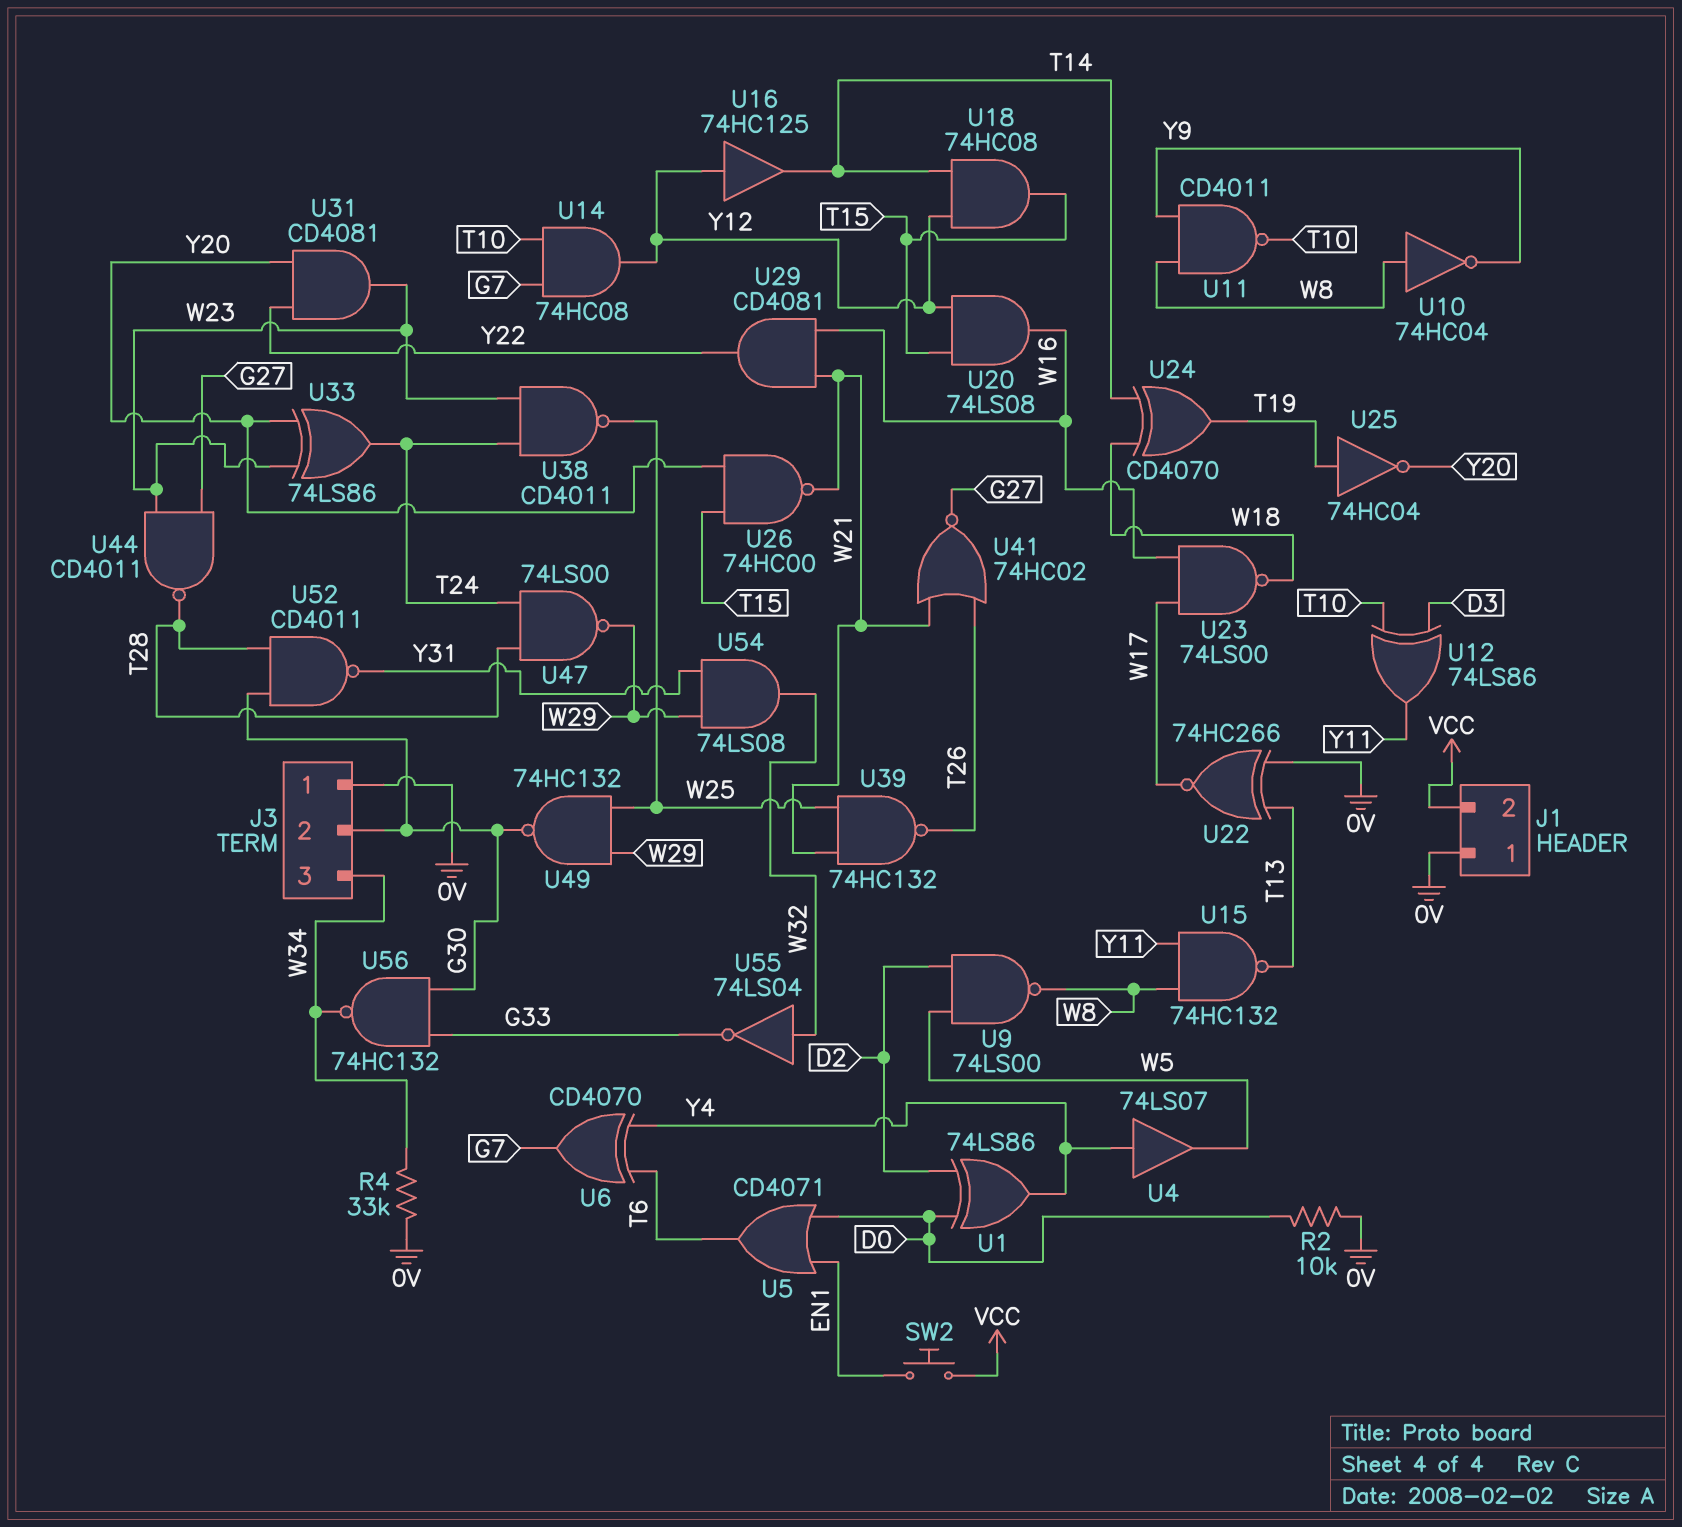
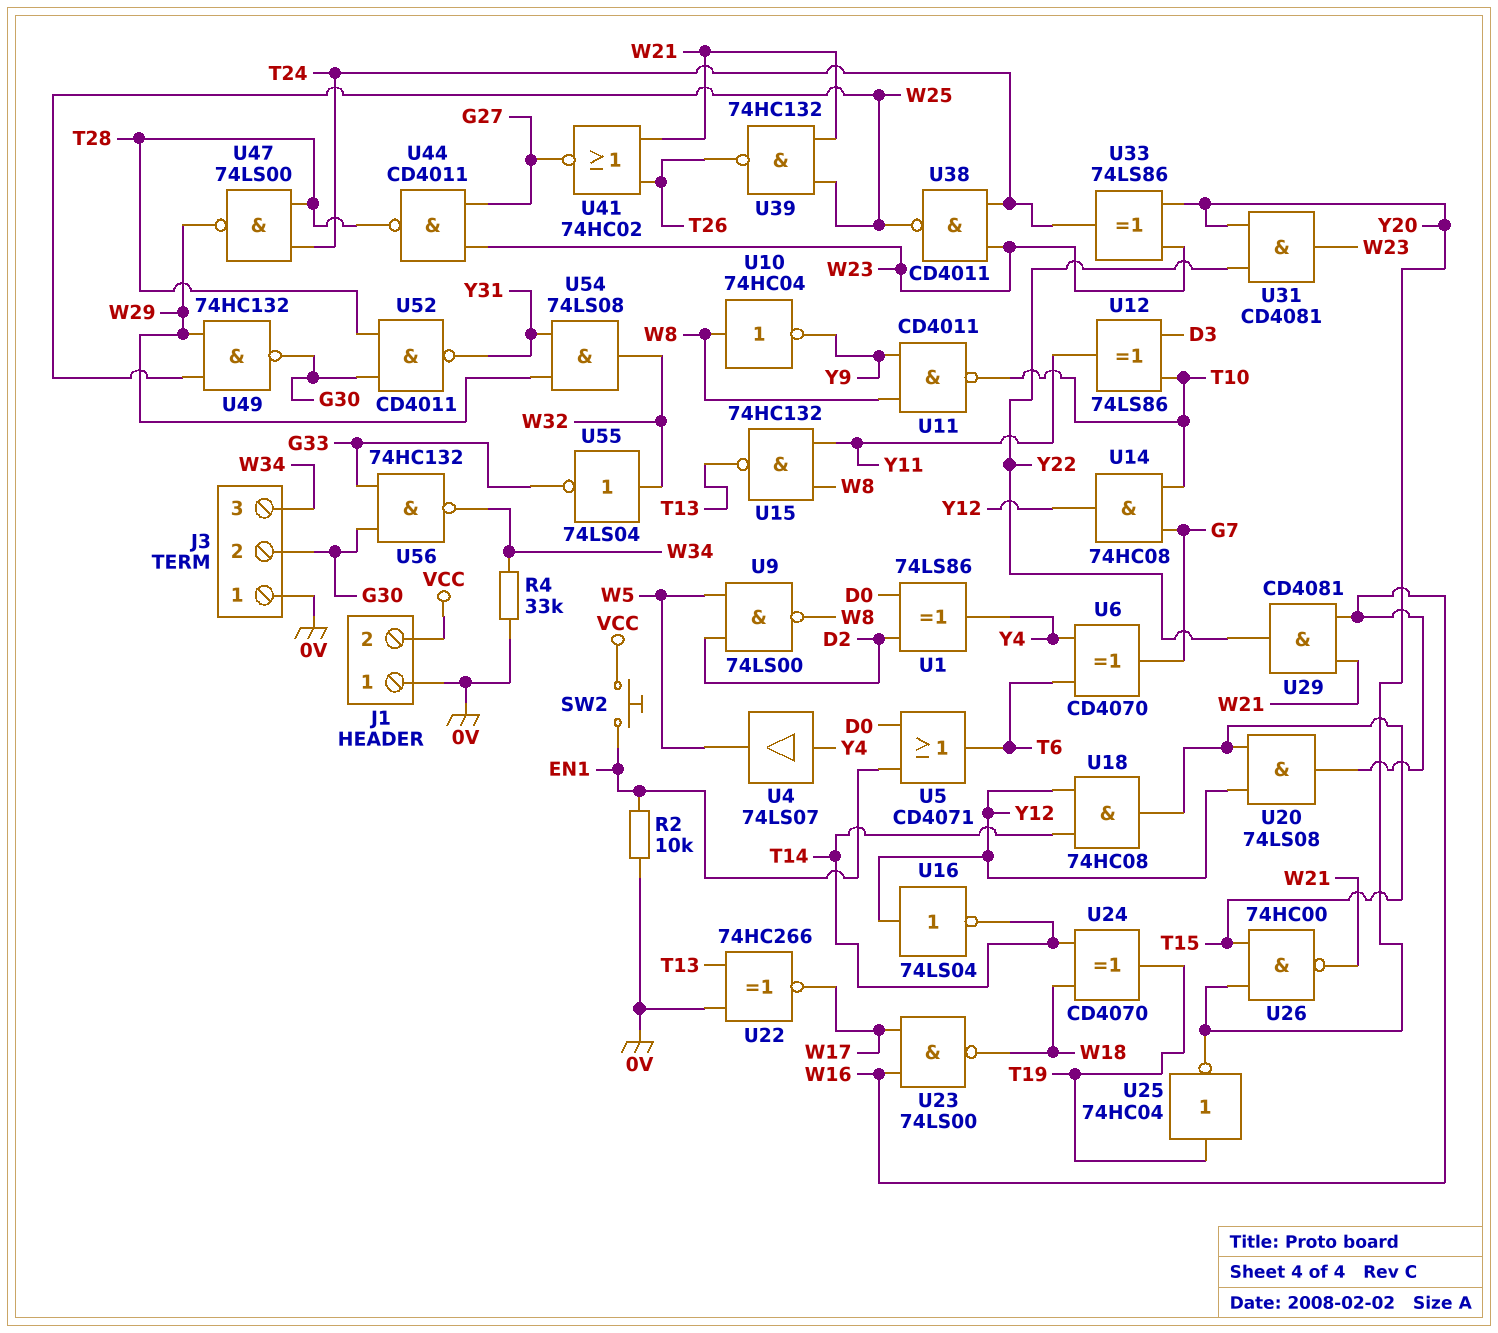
R2: 10k (0V, D0) -> 10k (0V, EN1)
U16: buffer 74HC125 (in Y12, out T14) -> NOT 74LS04 (in Y12, out T14)

